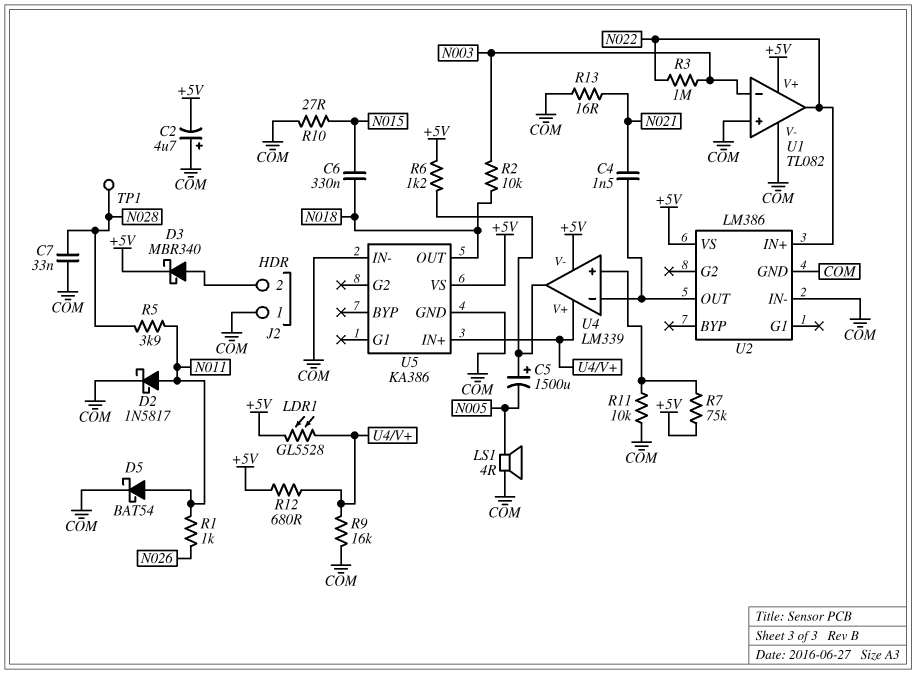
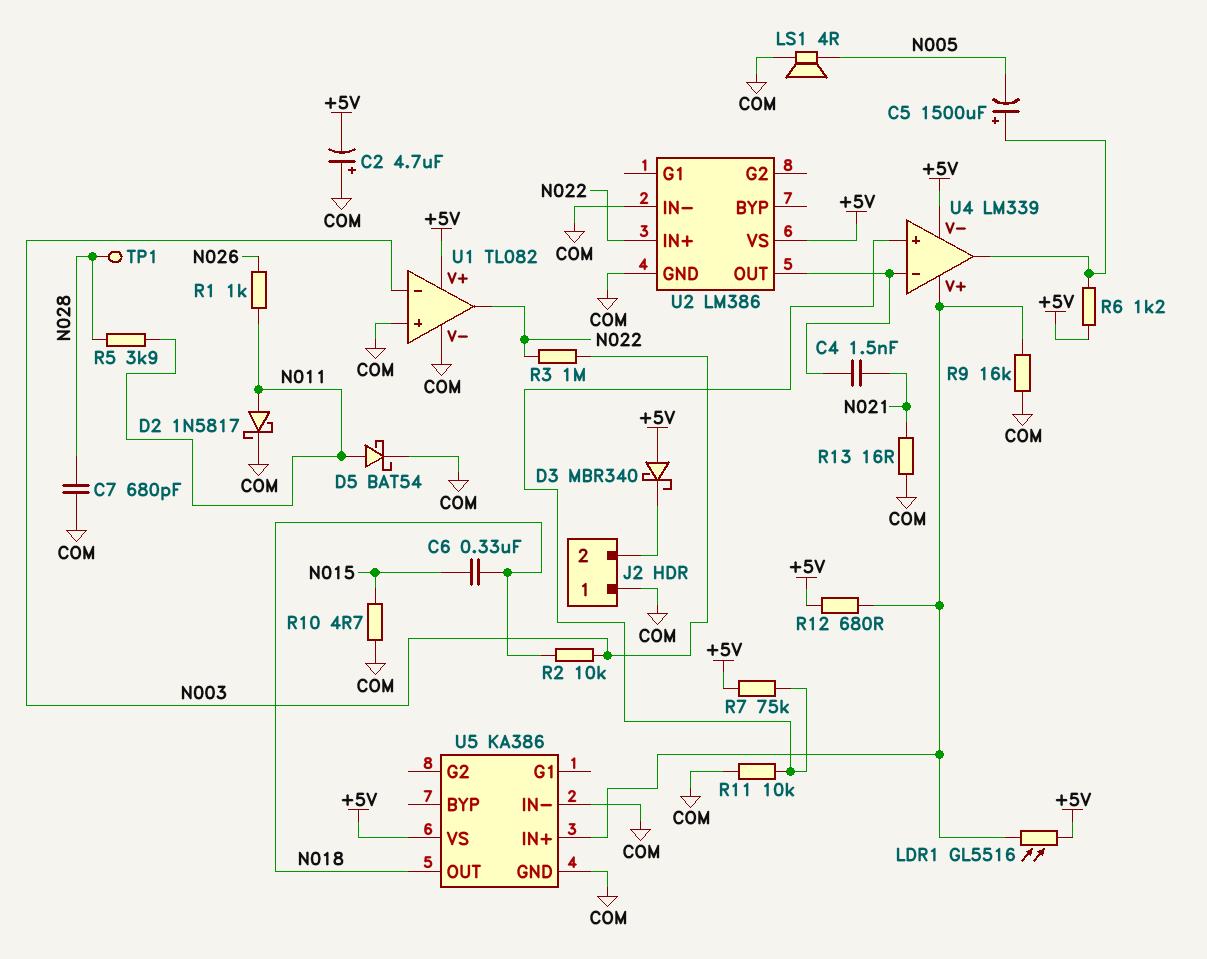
C7: 33nF (COM, N028) -> 680pF (COM, N028)
D3: schottky MBR340 (A J2/2, K +5V) -> schottky MBR340 (A +5V, K J2/2)
LDR1: GL5528 (+5V, U4/V+) -> GL5516 (+5V, U4/V+)
R10: 27 (COM, N015) -> 4.7 (COM, N015)

